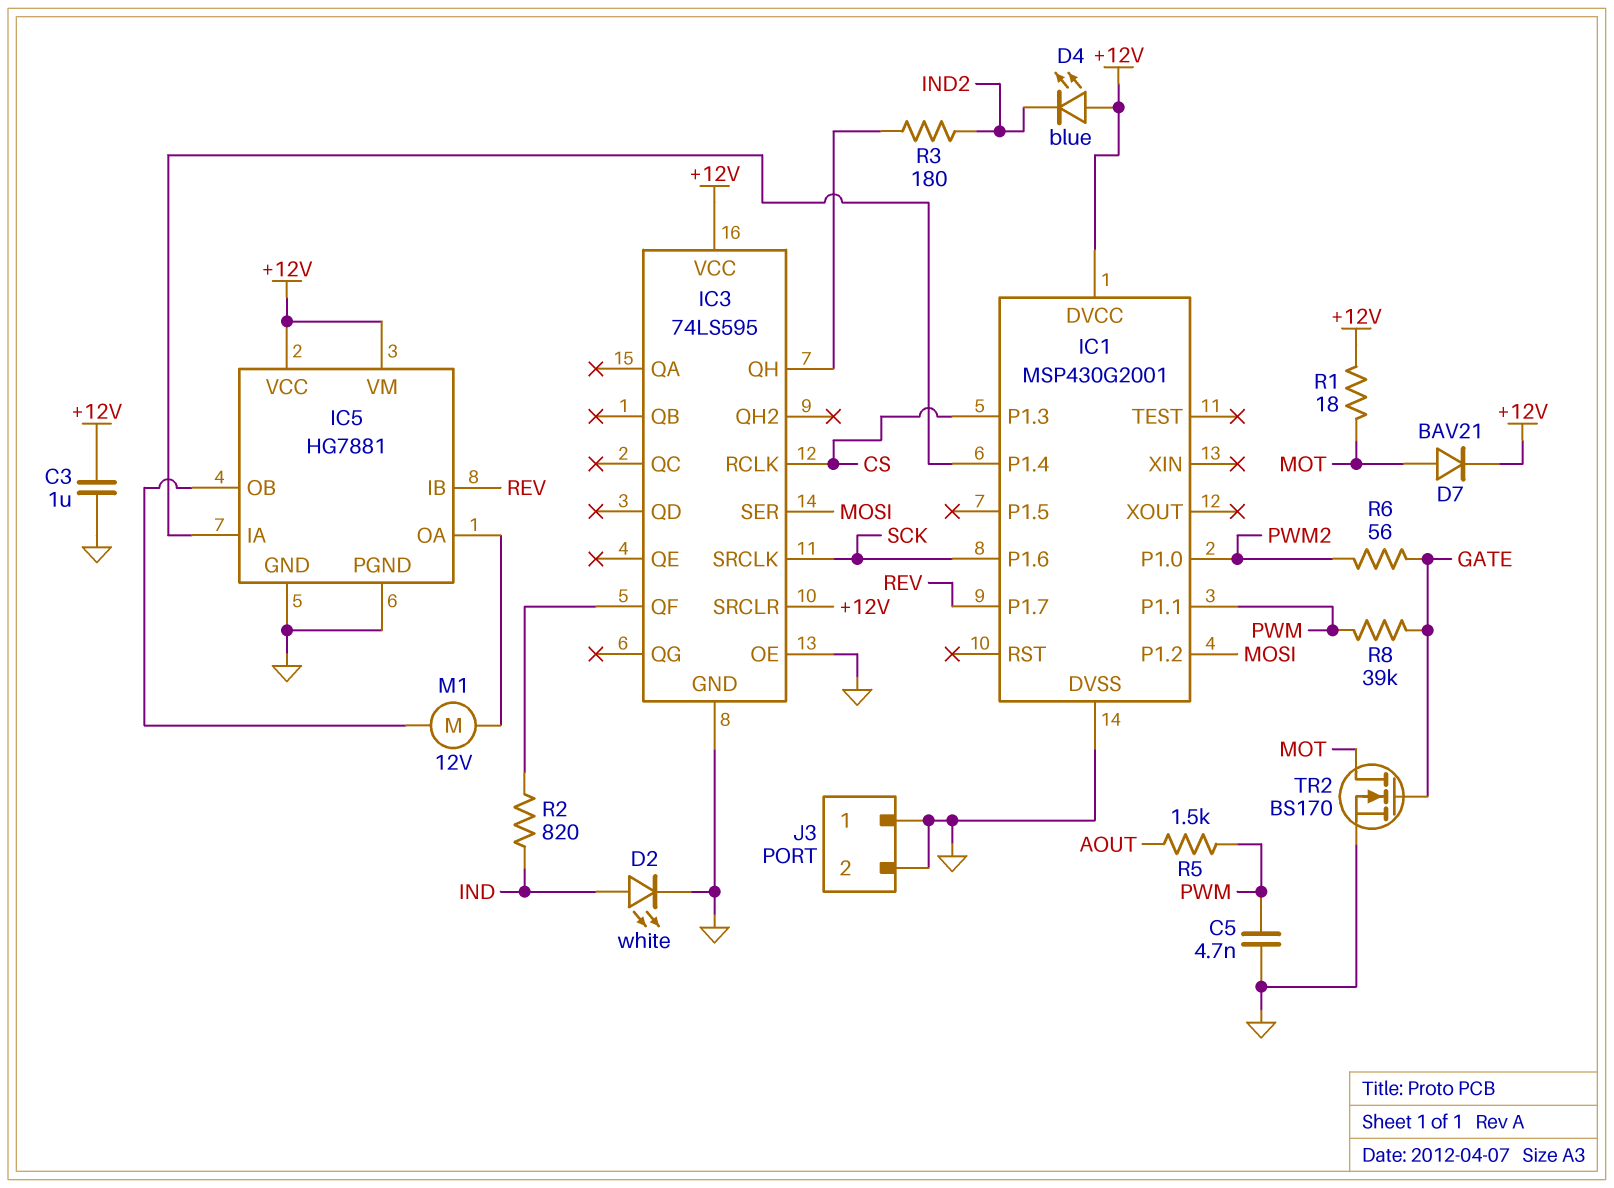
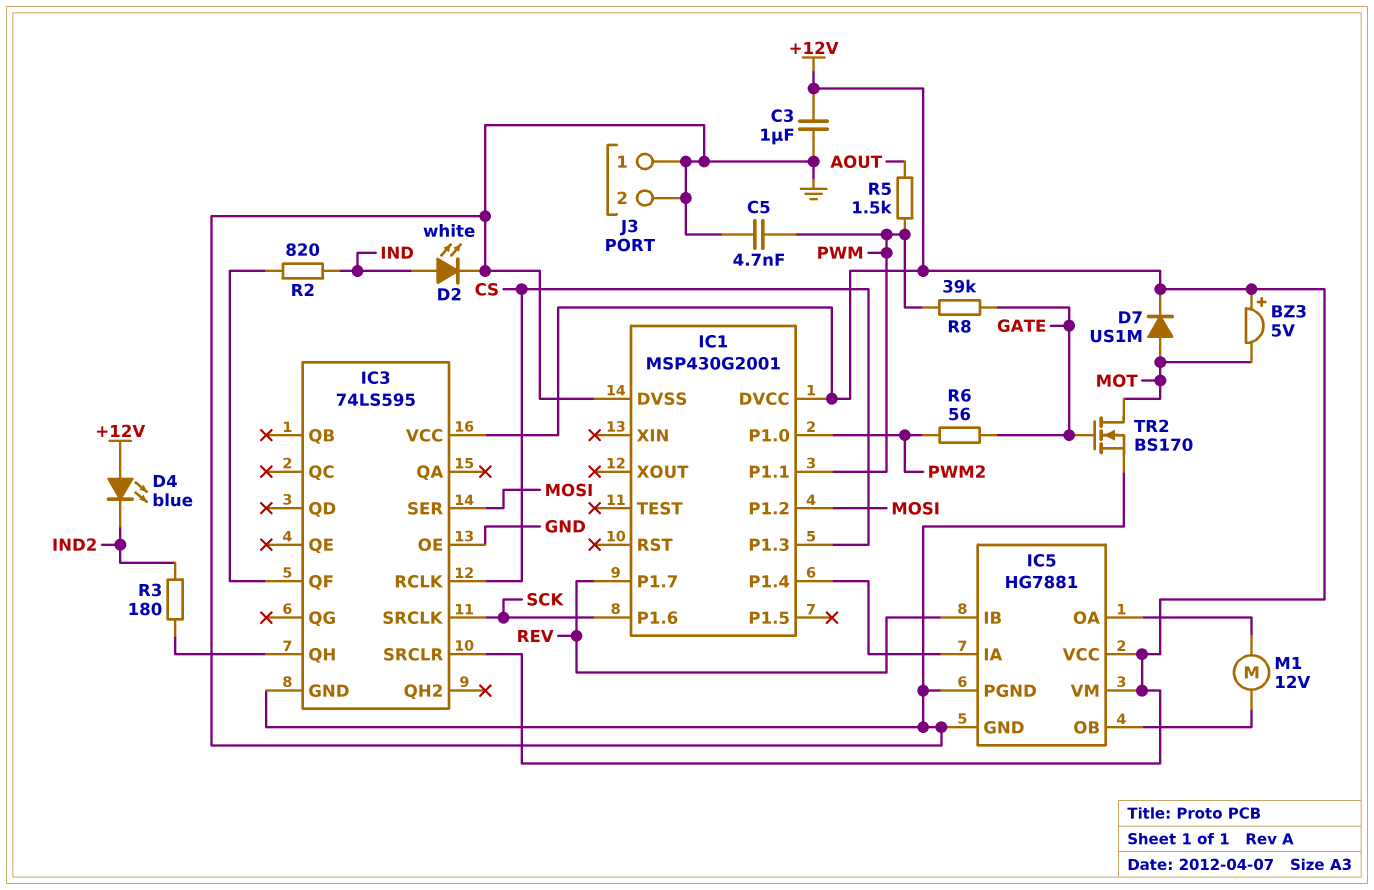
BZ3: none -> buzzer 5V (plus +12V, minus MOT)
D7: diode BAV21 (A MOT, K +12V) -> diode US1M (A MOT, K +12V)
R1: 18 (+12V, MOT) -> none

